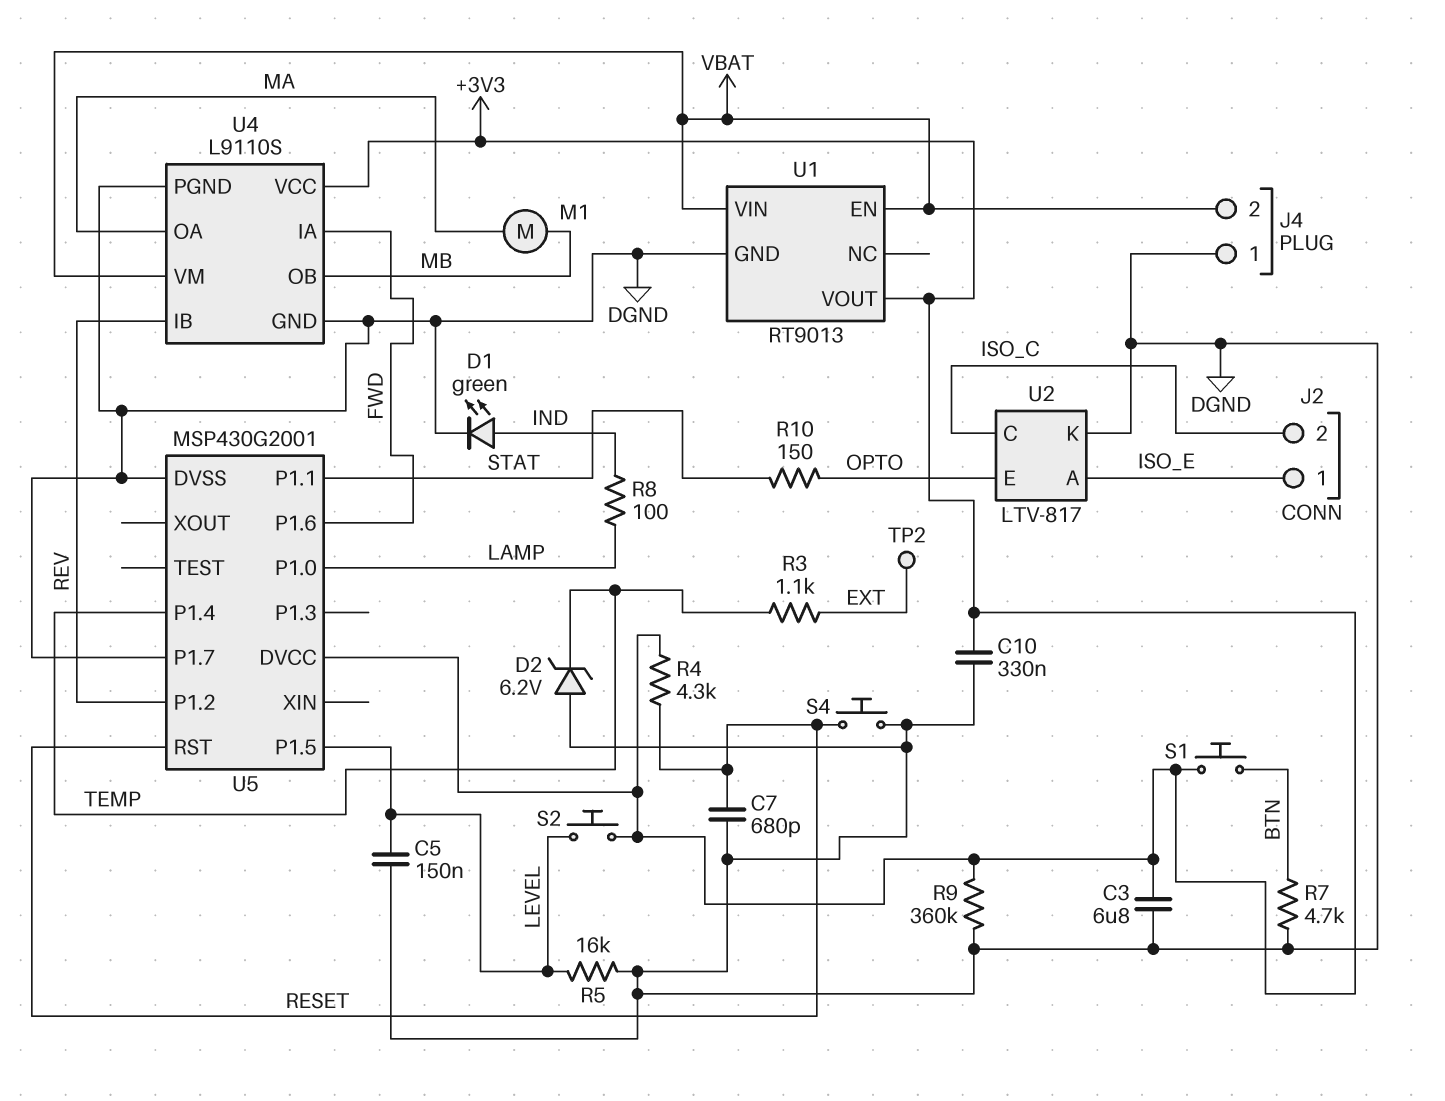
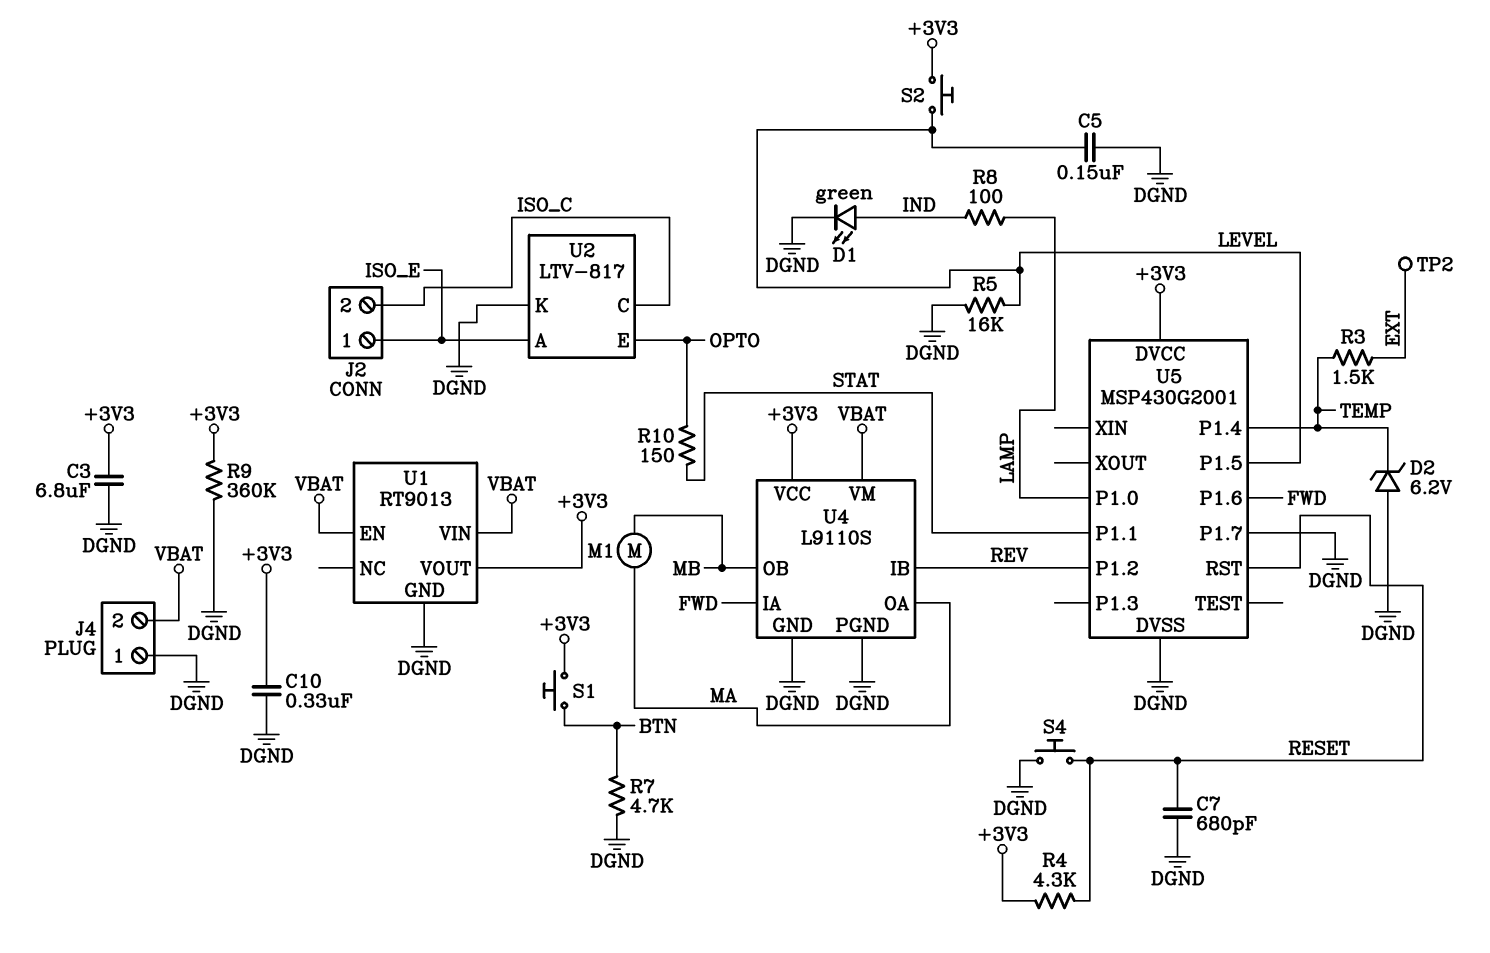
R3: 1.1k (EXT, TEMP) -> 1.5k (EXT, TEMP)

